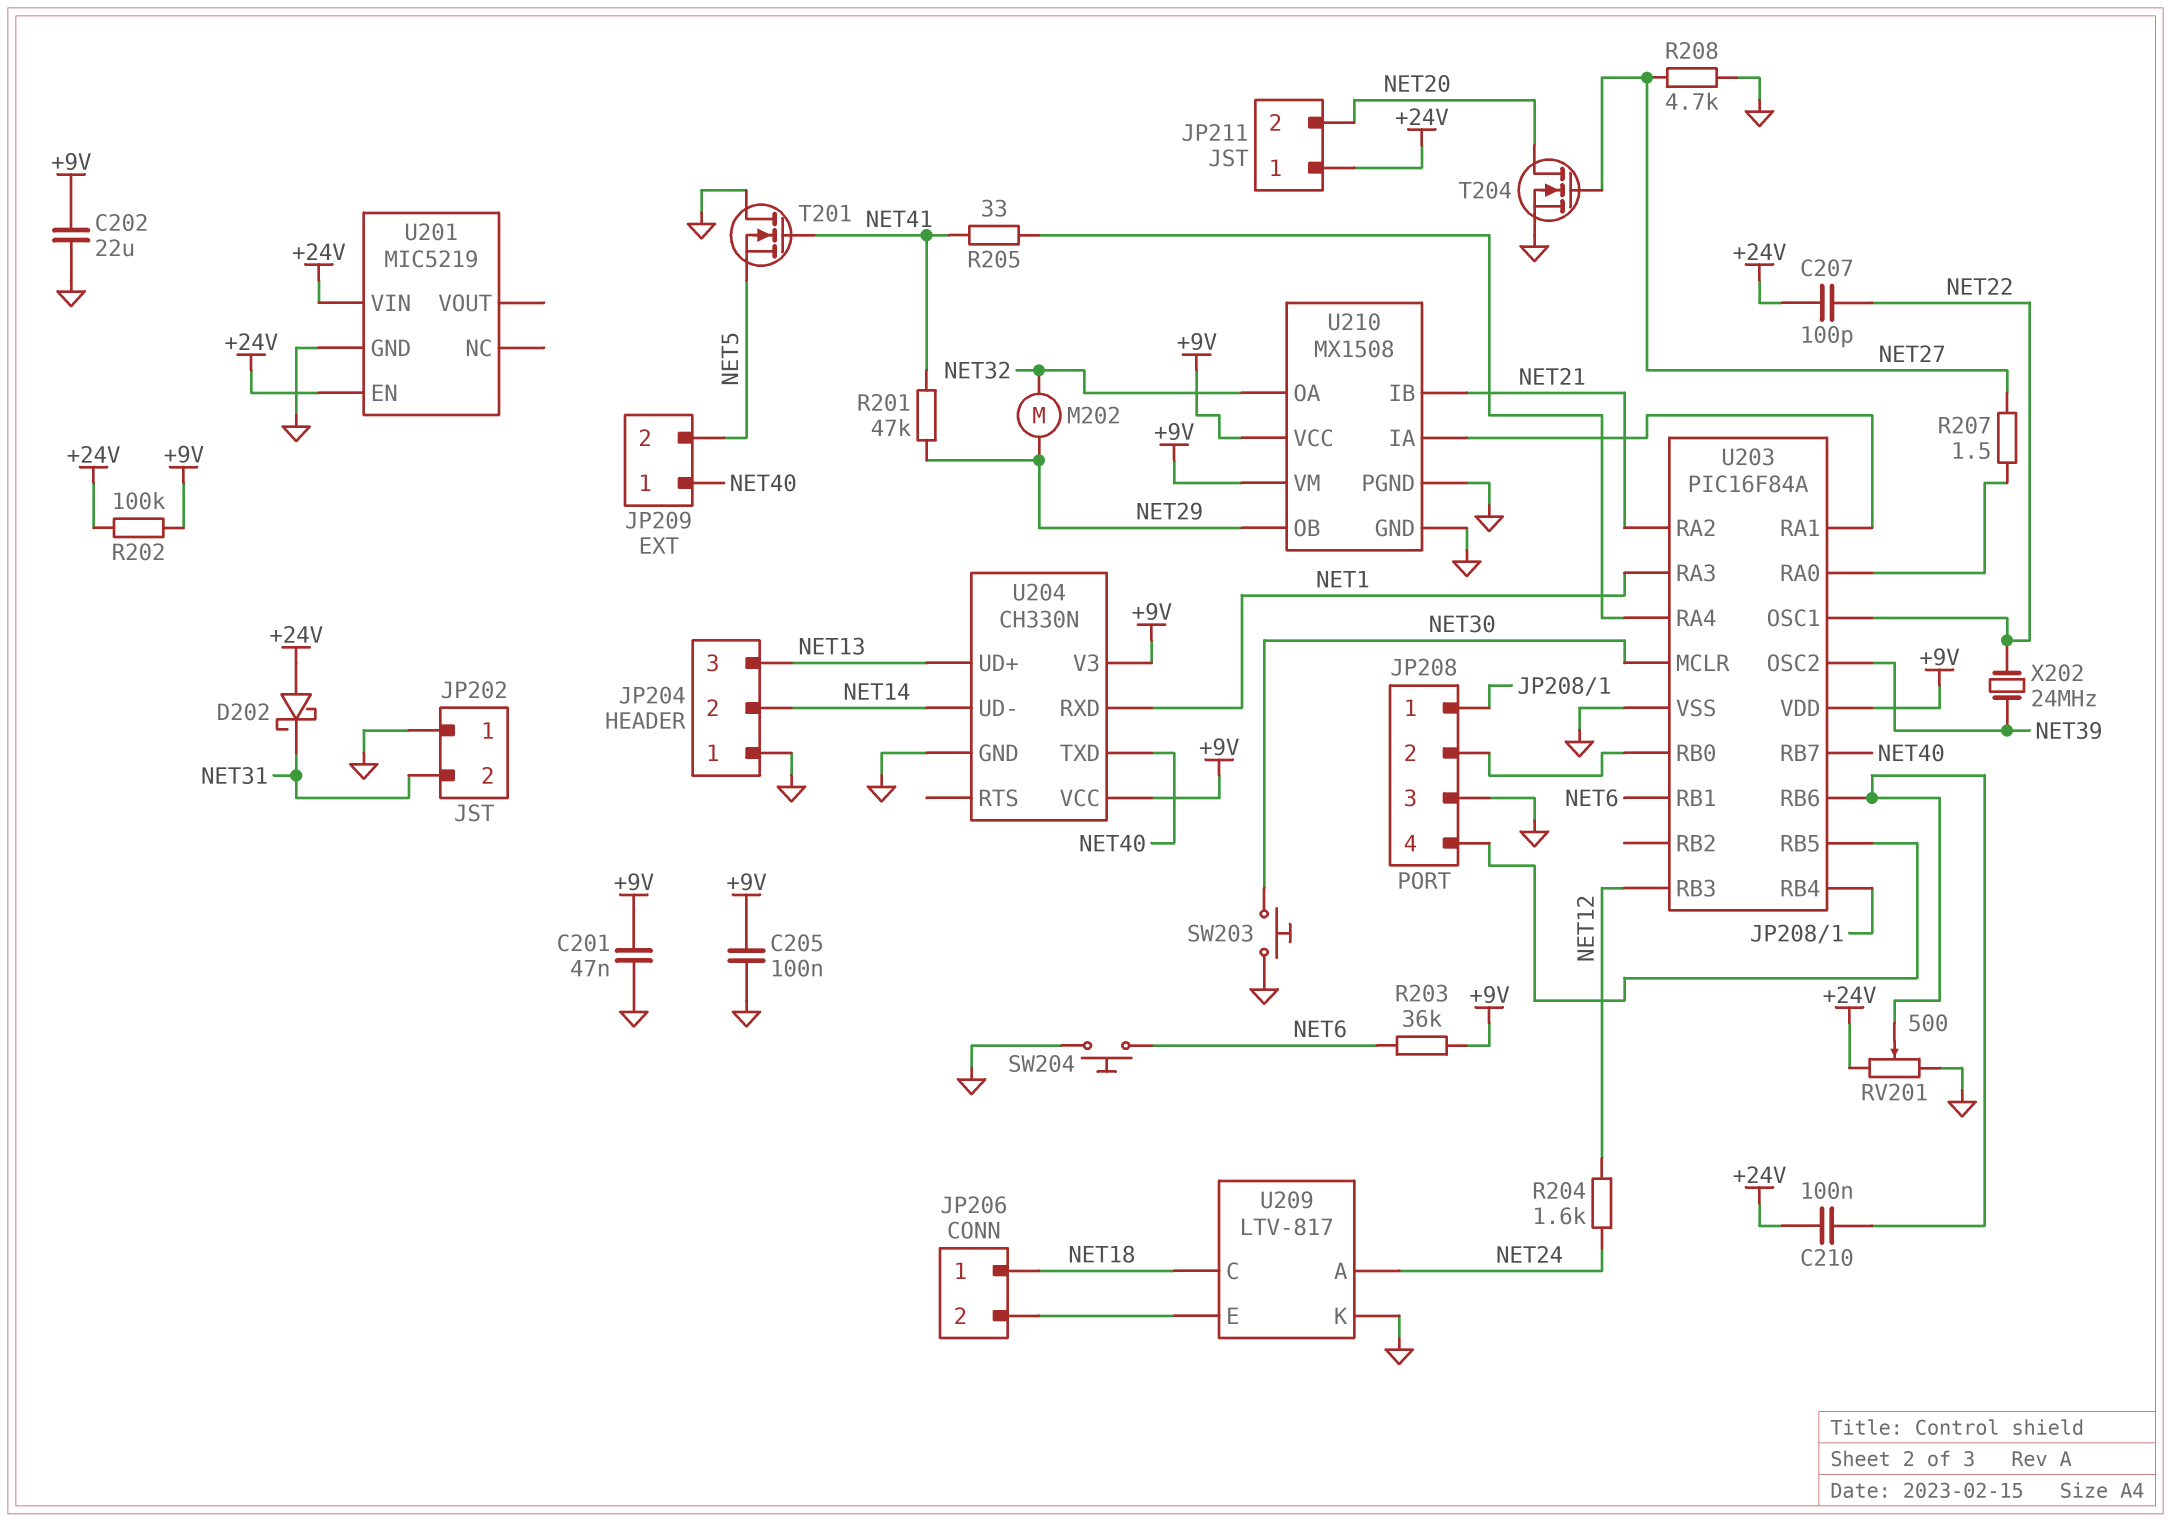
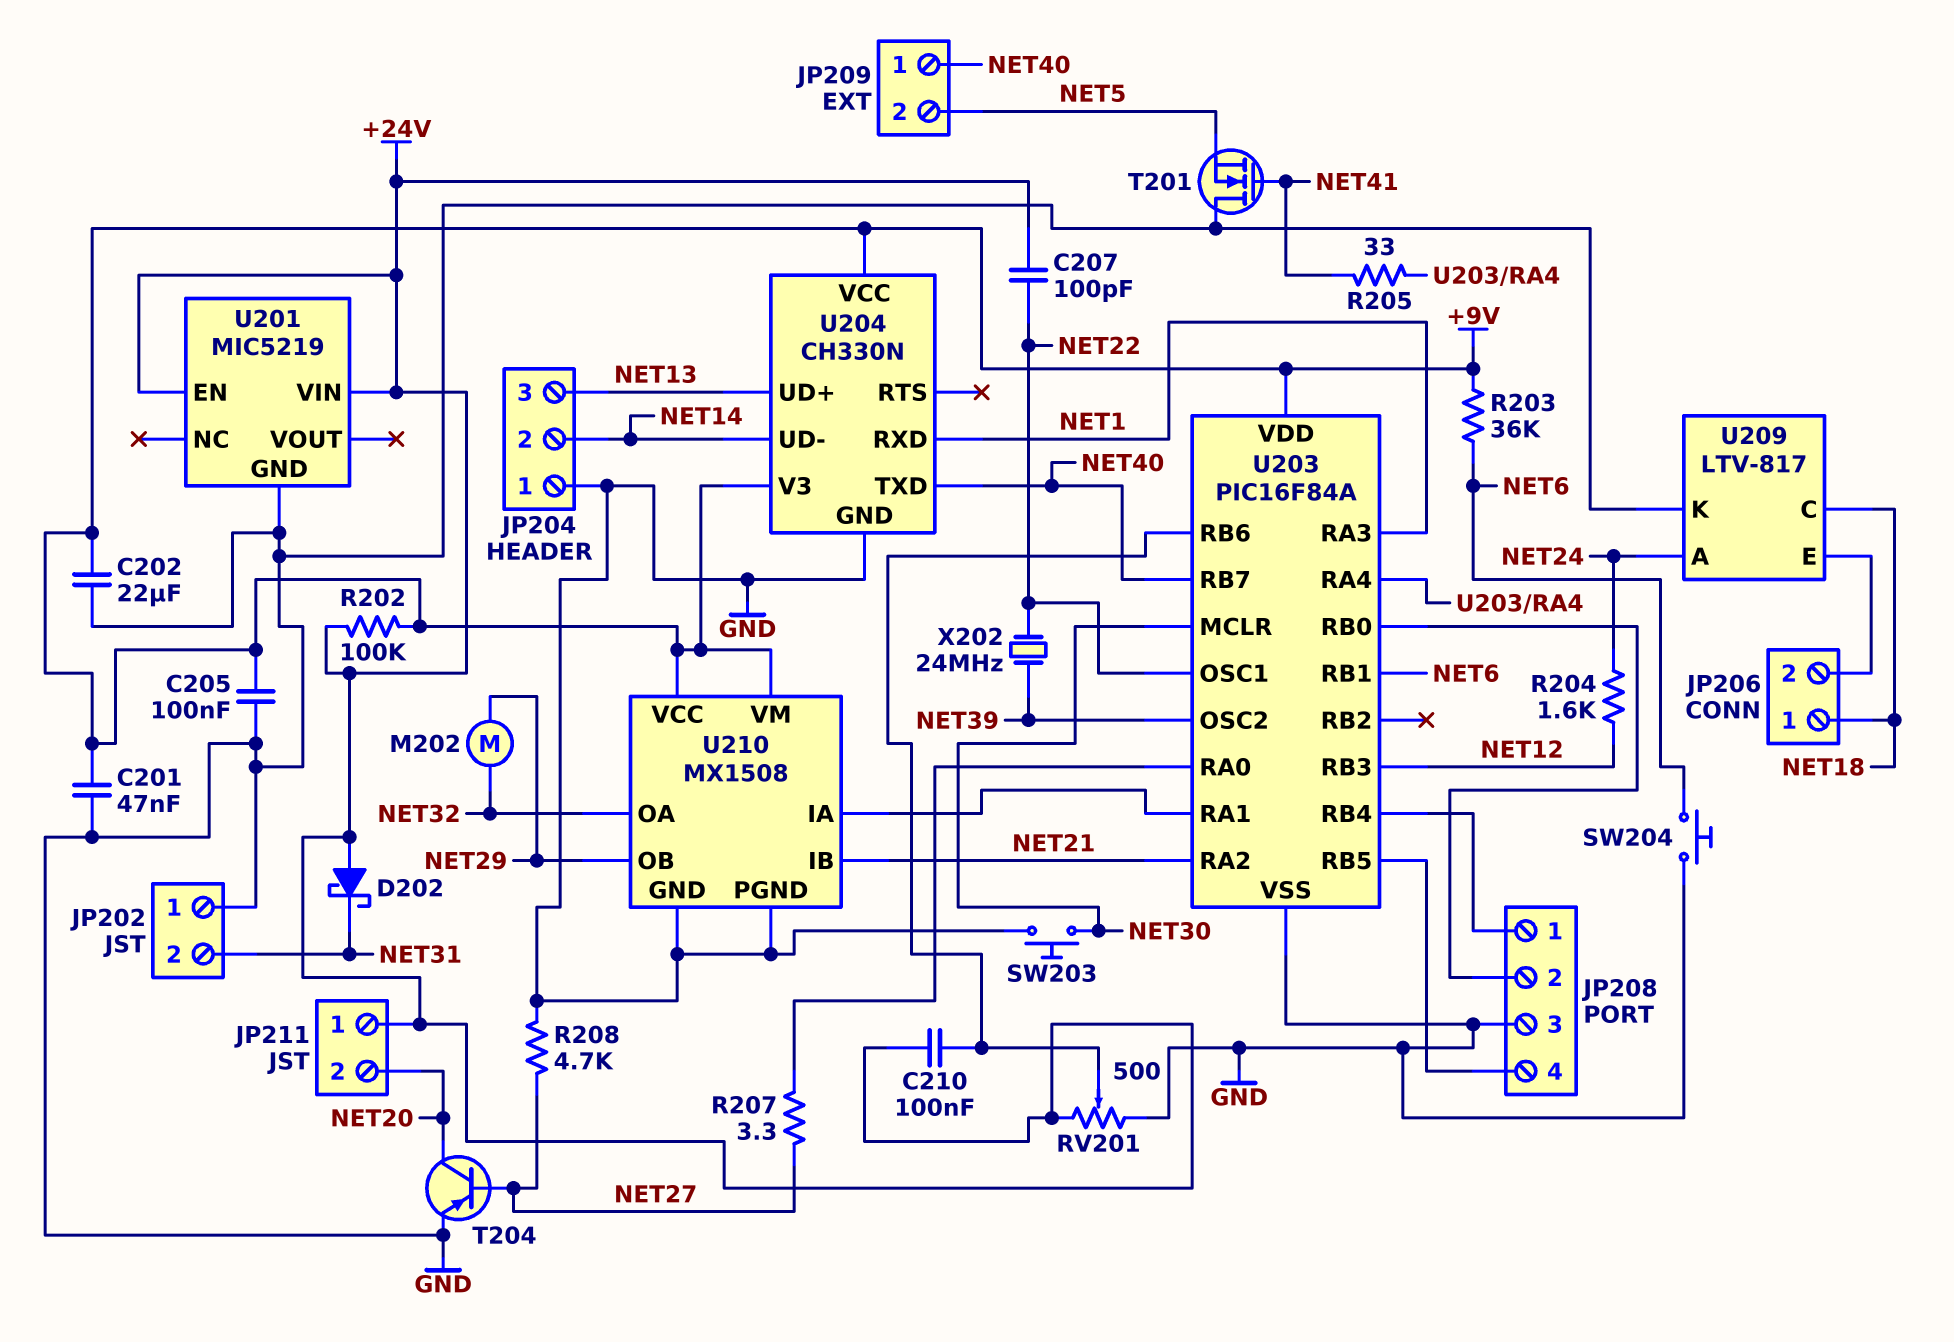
R201: 47k (NET29, NET41) -> none
R207: 1.5 (NET27, U203/RA0) -> 3.3 (NET27, U203/RA0)
T204: NMOS (G NET27, D NET20, S GND) -> PNP (B NET27, C NET20, E GND)

